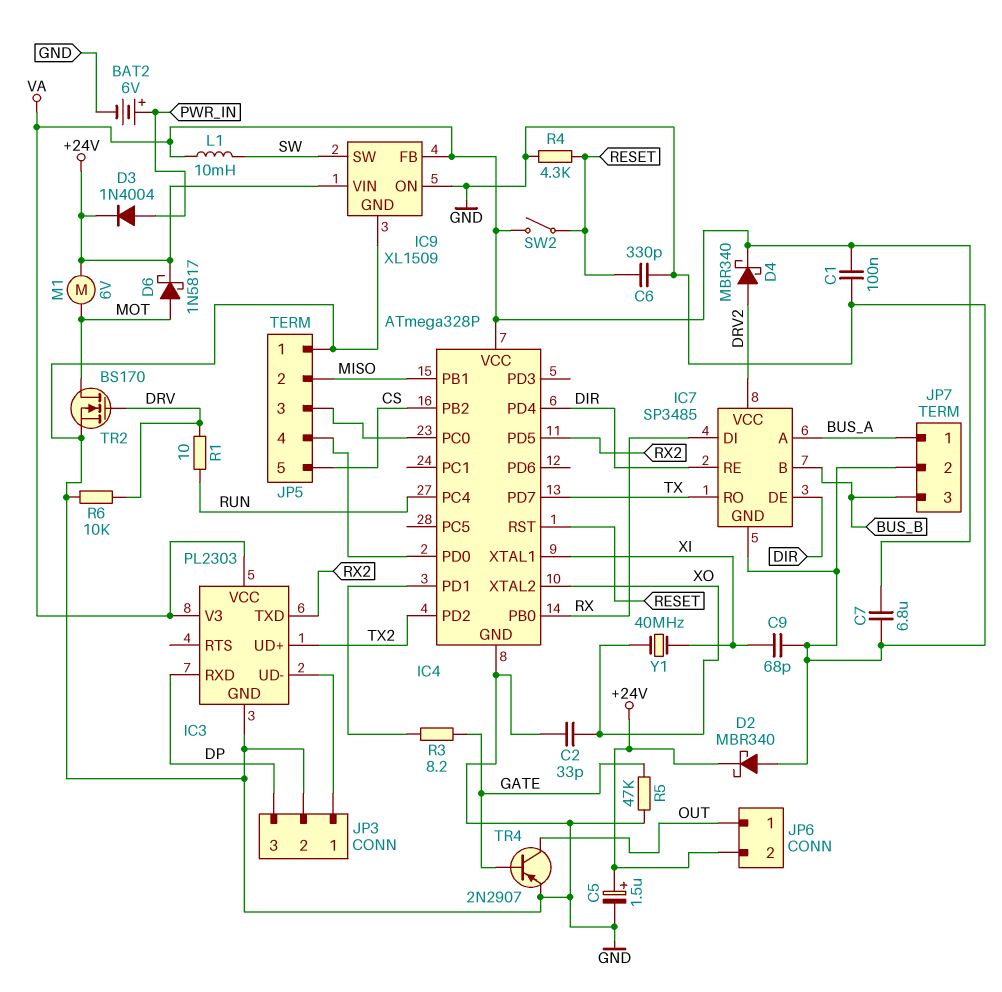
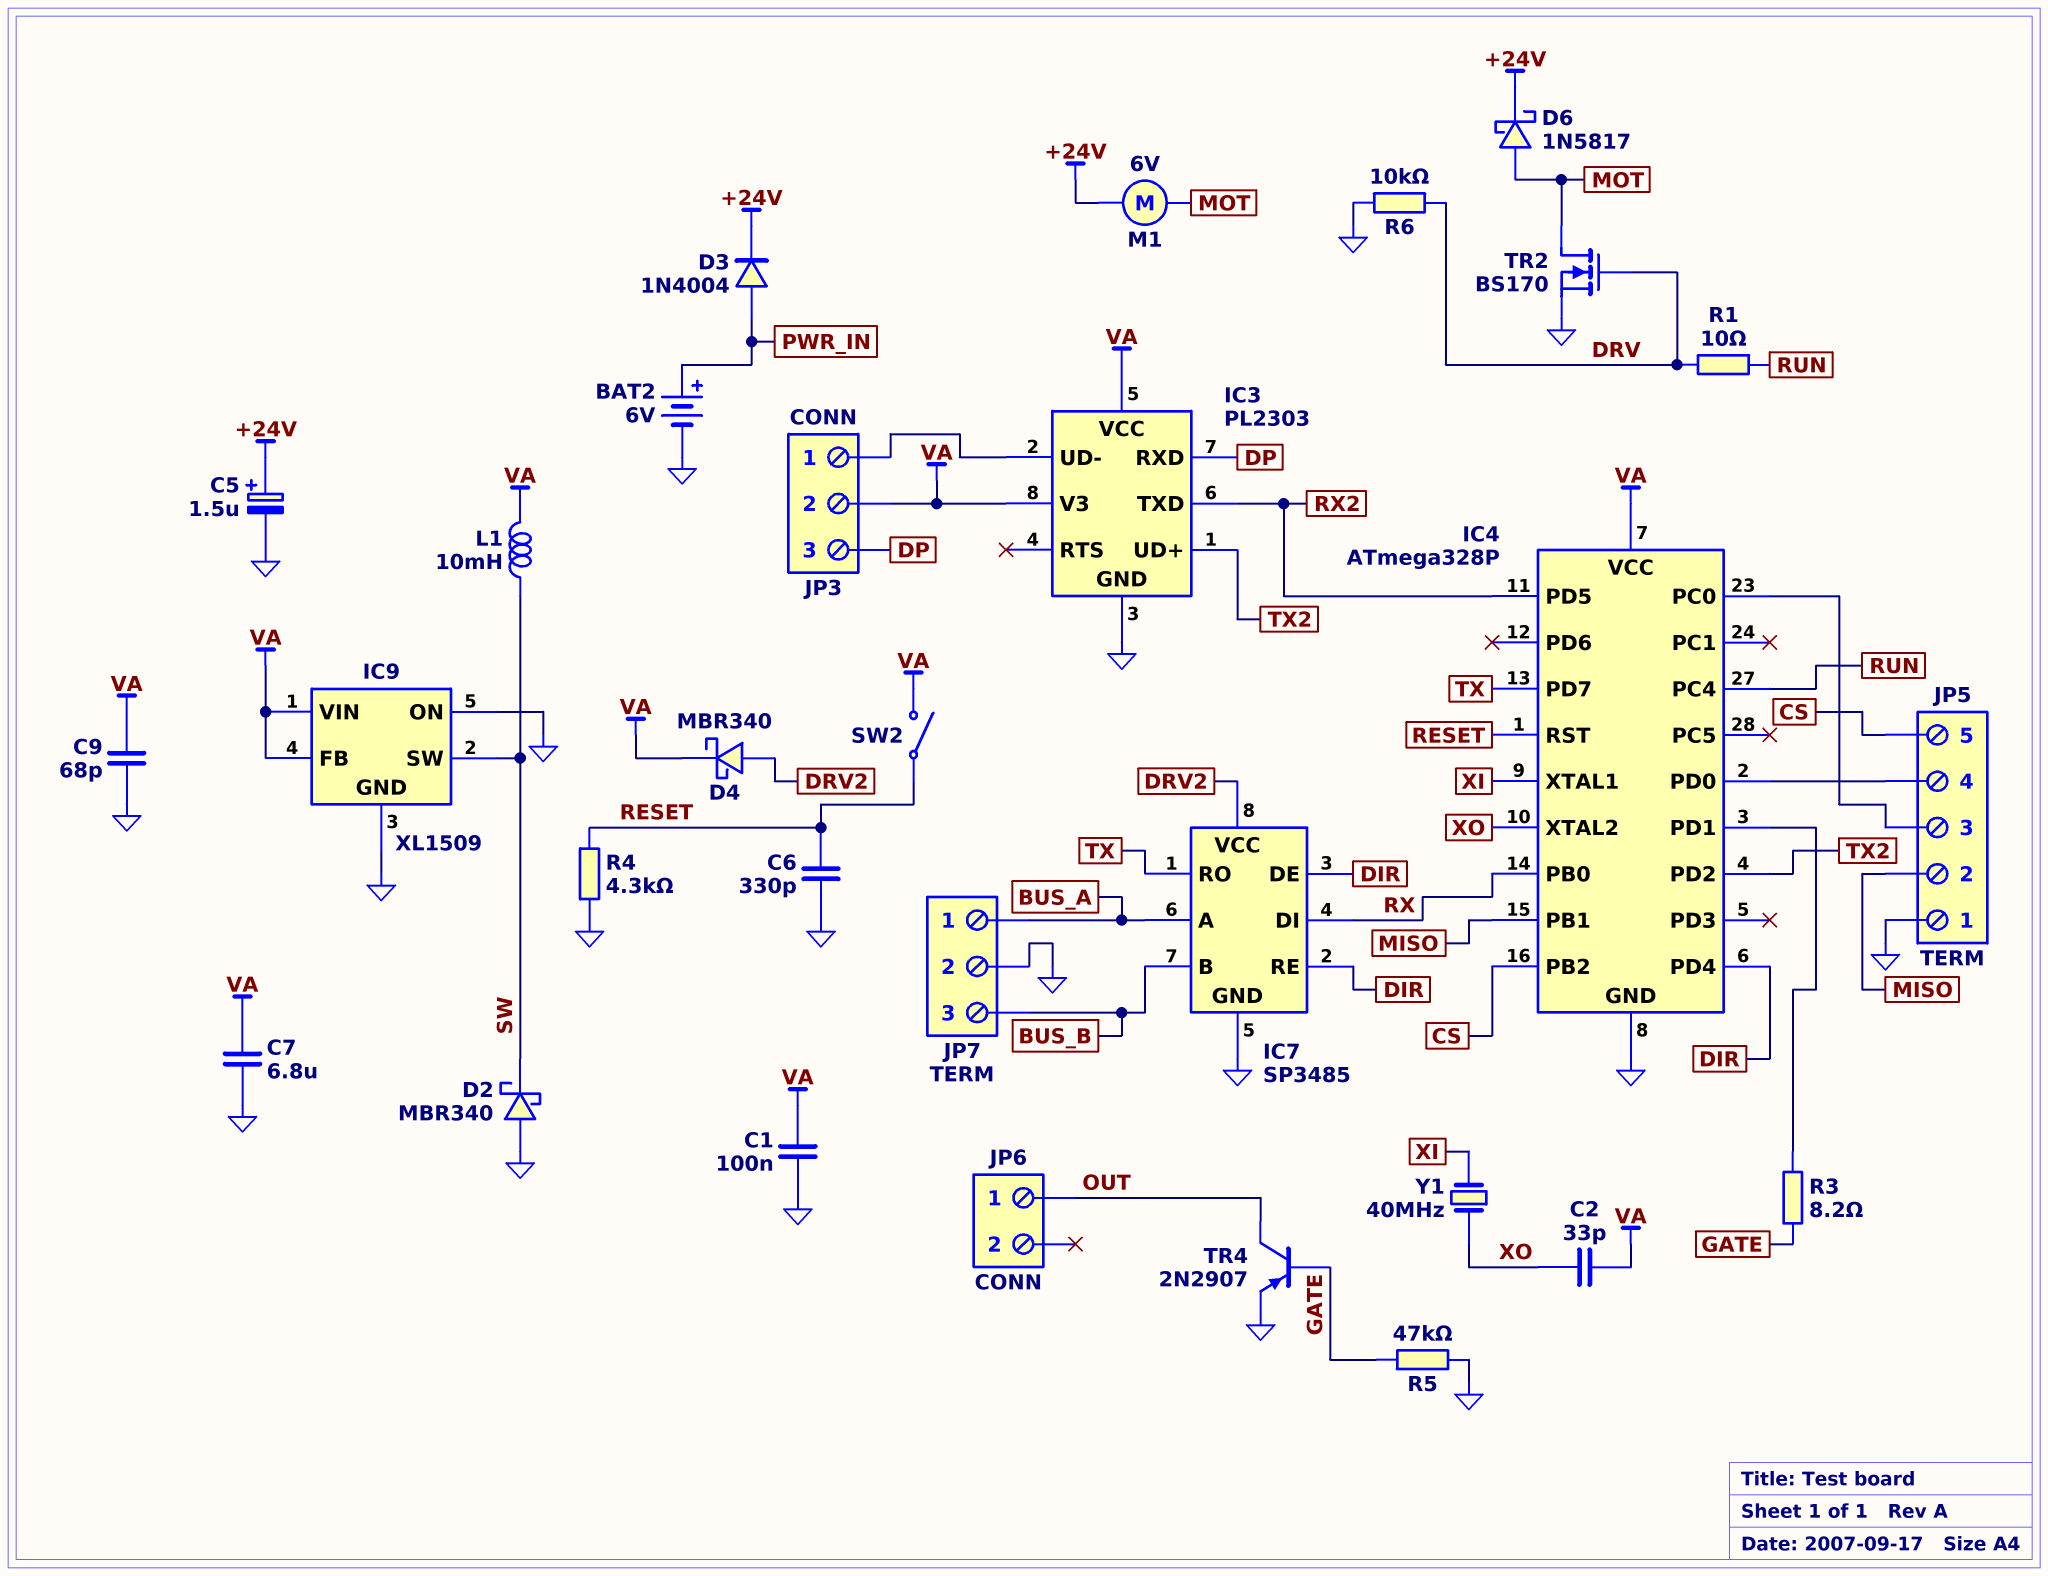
C2: 33pF (GND, XO) -> 33pF (VA, XO)
C9: 68pF (GND, XI) -> 68pF (GND, VA)
D2: schottky MBR340 (A GND, K +24V) -> schottky MBR340 (A GND, K SW)
IC9 pin VIN: +24V -> VA
JP3 pin 2: GND -> VA
JP6 pin 2: +24V -> none

